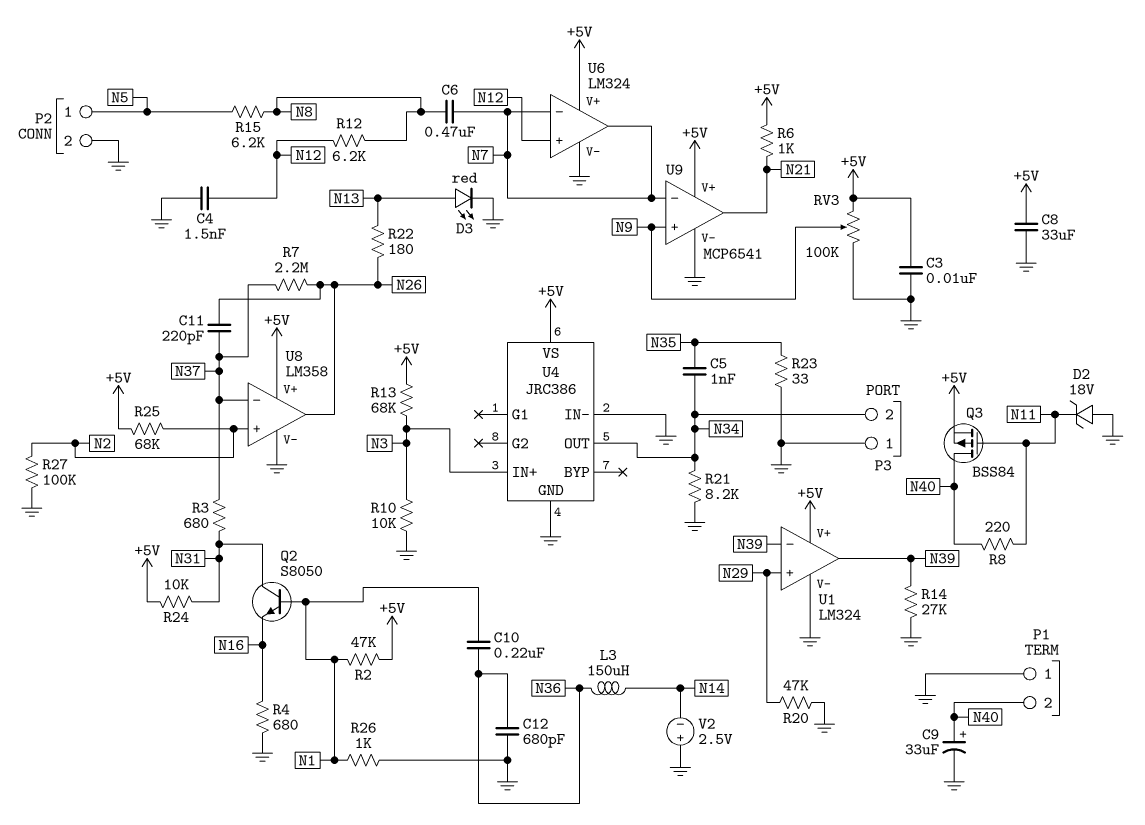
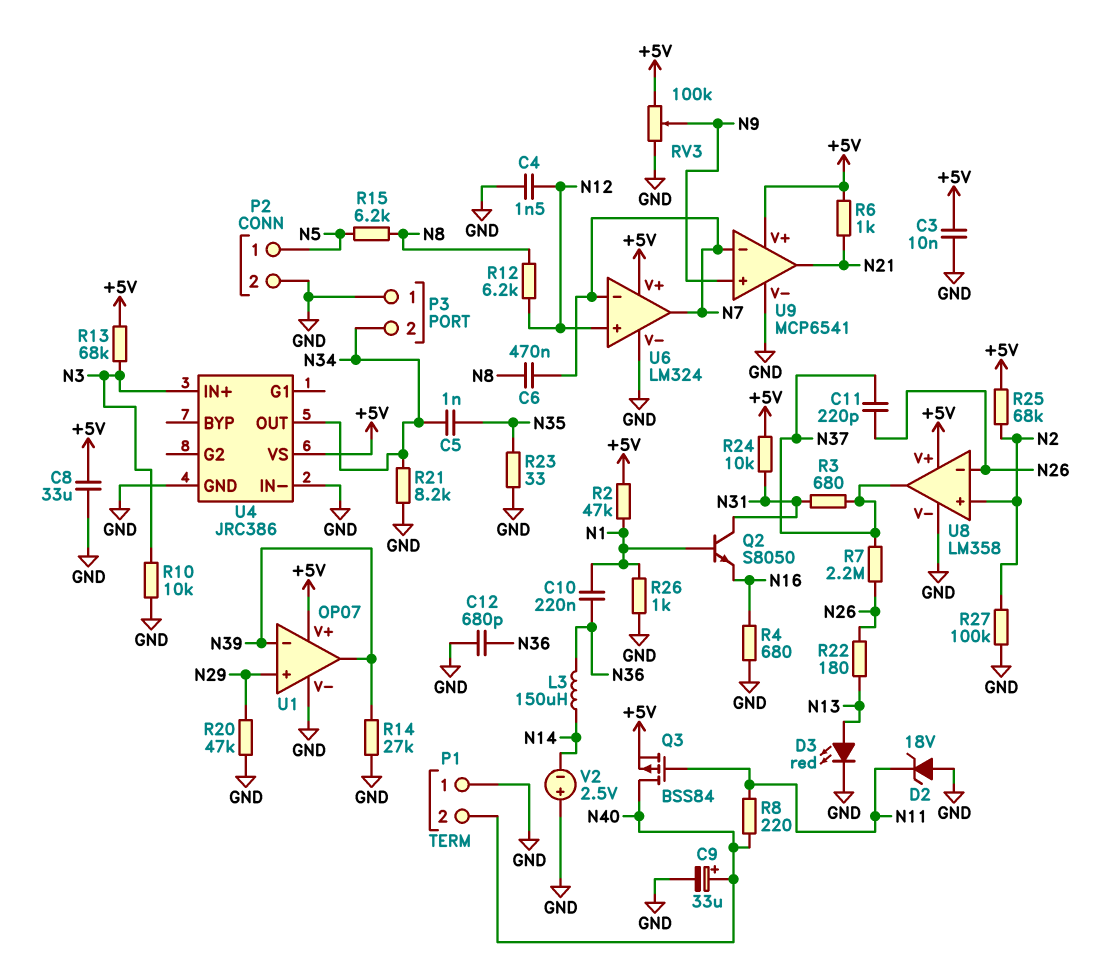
U1: LM324 -> OP07
U8 pin in-: N37 -> N26
U8 pin out: N26 -> N37

